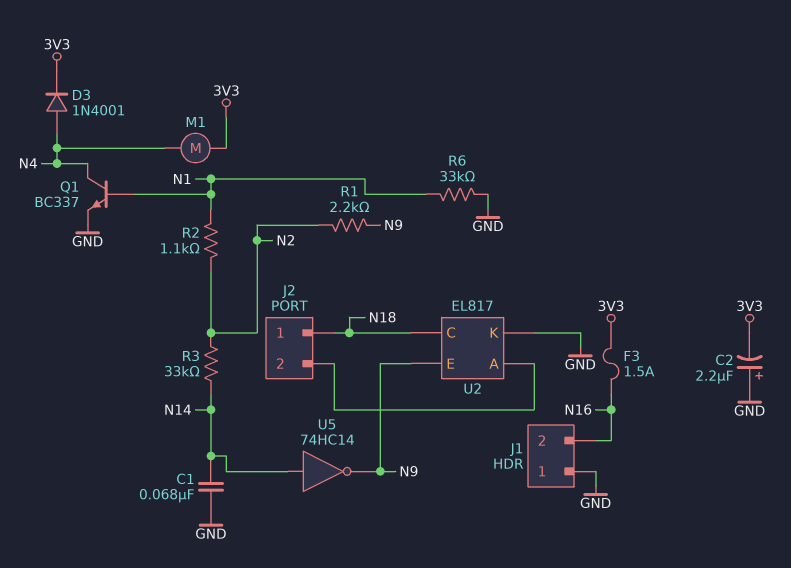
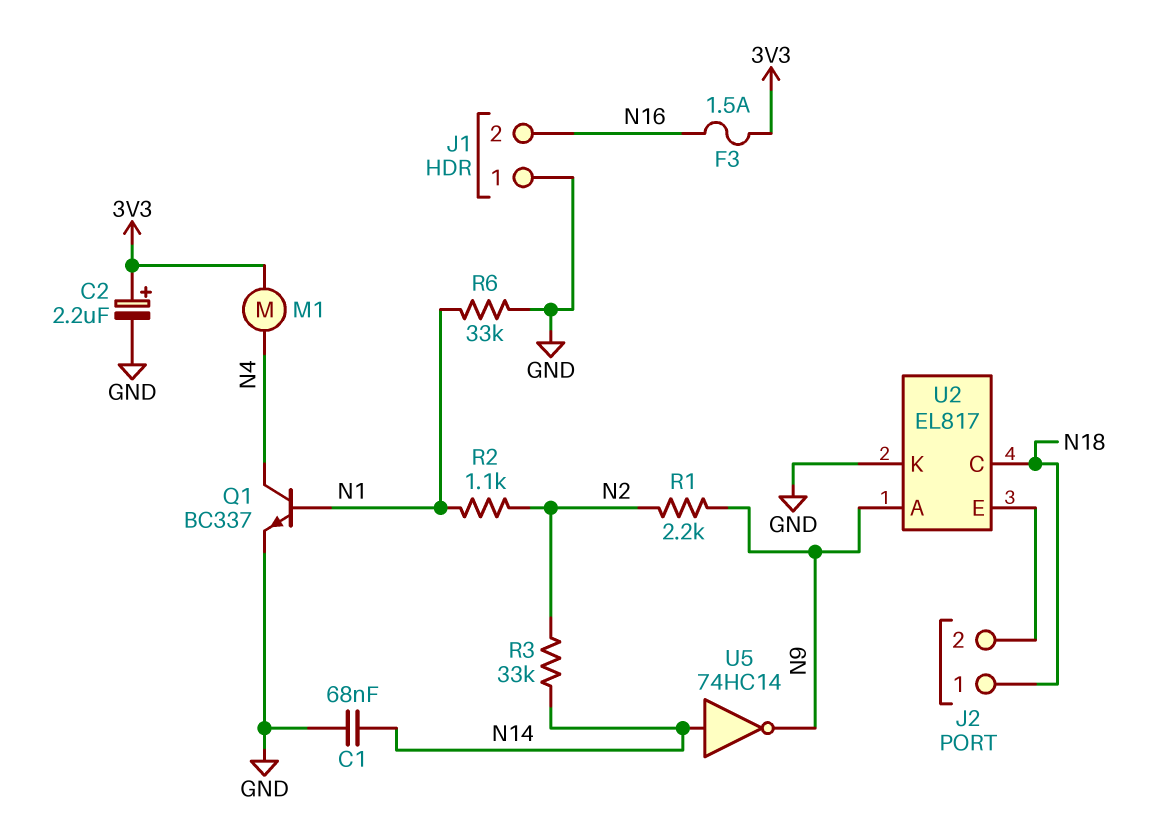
C2: 2.2uF (plus GND, minus 3V3) -> 2.2uF (plus 3V3, minus GND)
D3: diode 1N4001 (A N4, K 3V3) -> none
U2 pin A: J2/2 -> N9
U2 pin E: N9 -> J2/2

